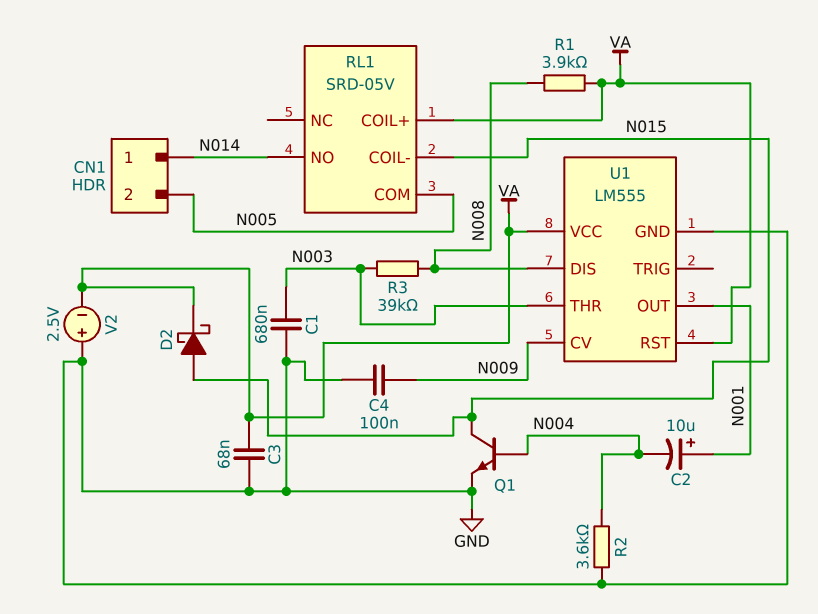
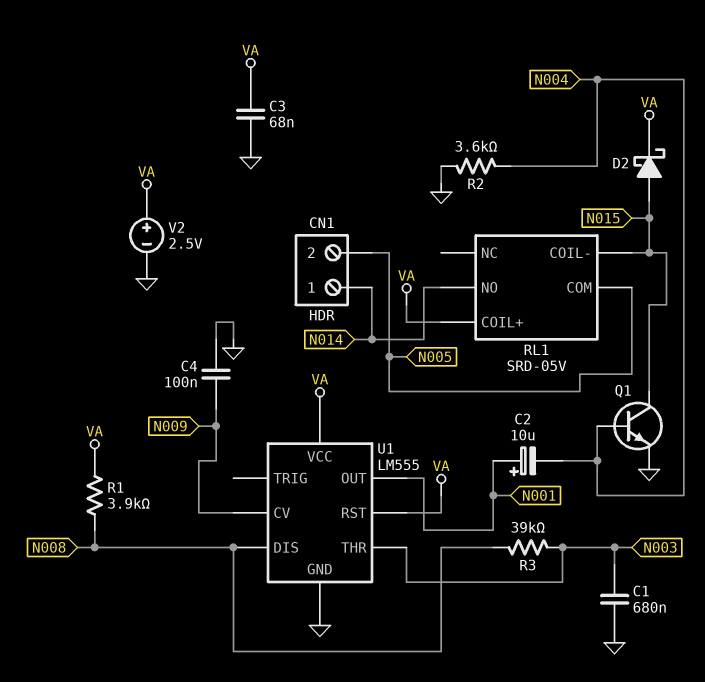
V2: 2.5V (plus GND, minus VA) -> 2.5V (plus VA, minus GND)

